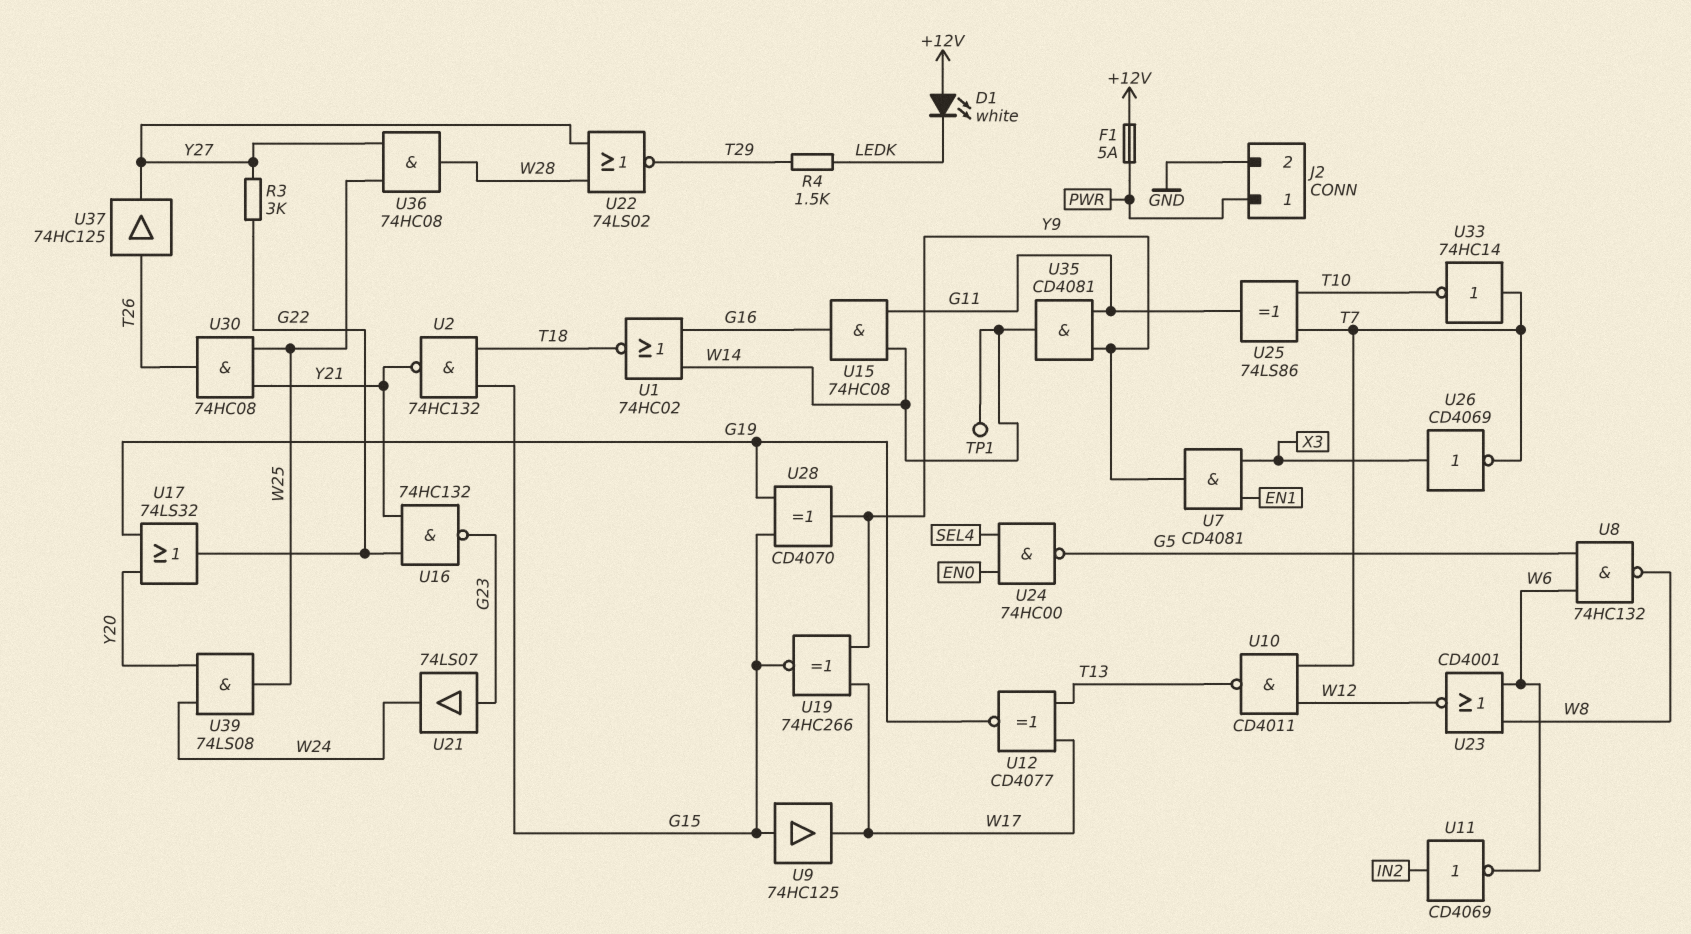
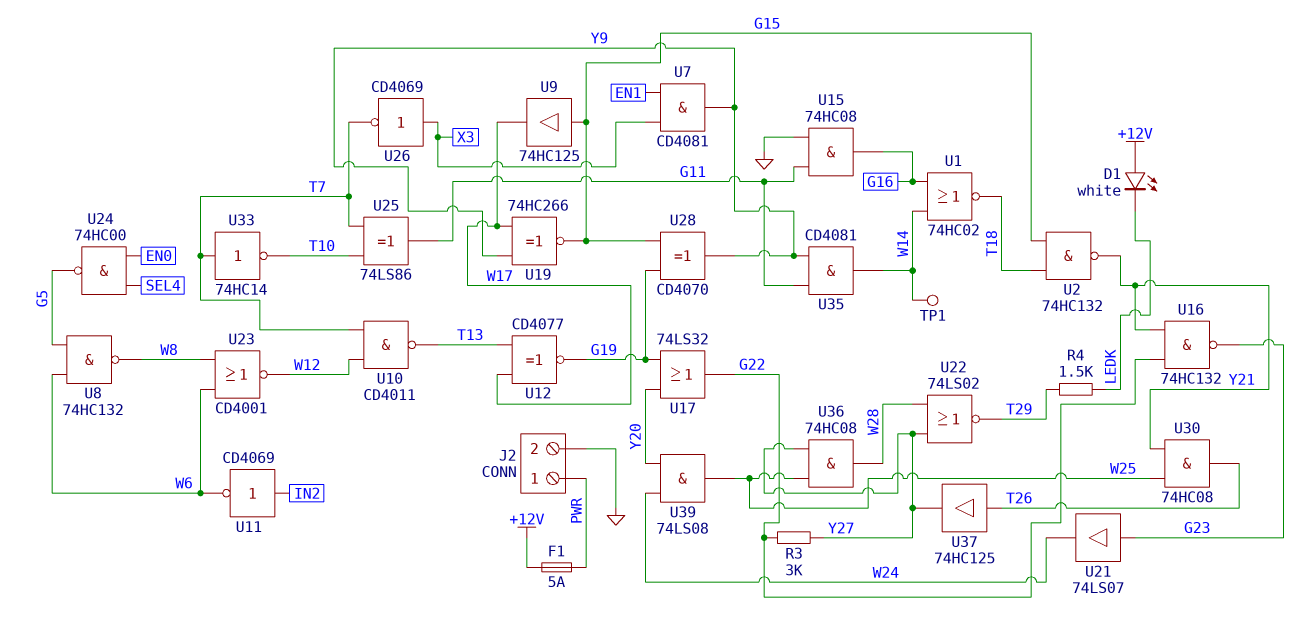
U15: AND 74HC08 (in G11, in W14, out G16) -> AND 74HC08 (in G11, in GND, out G16)

